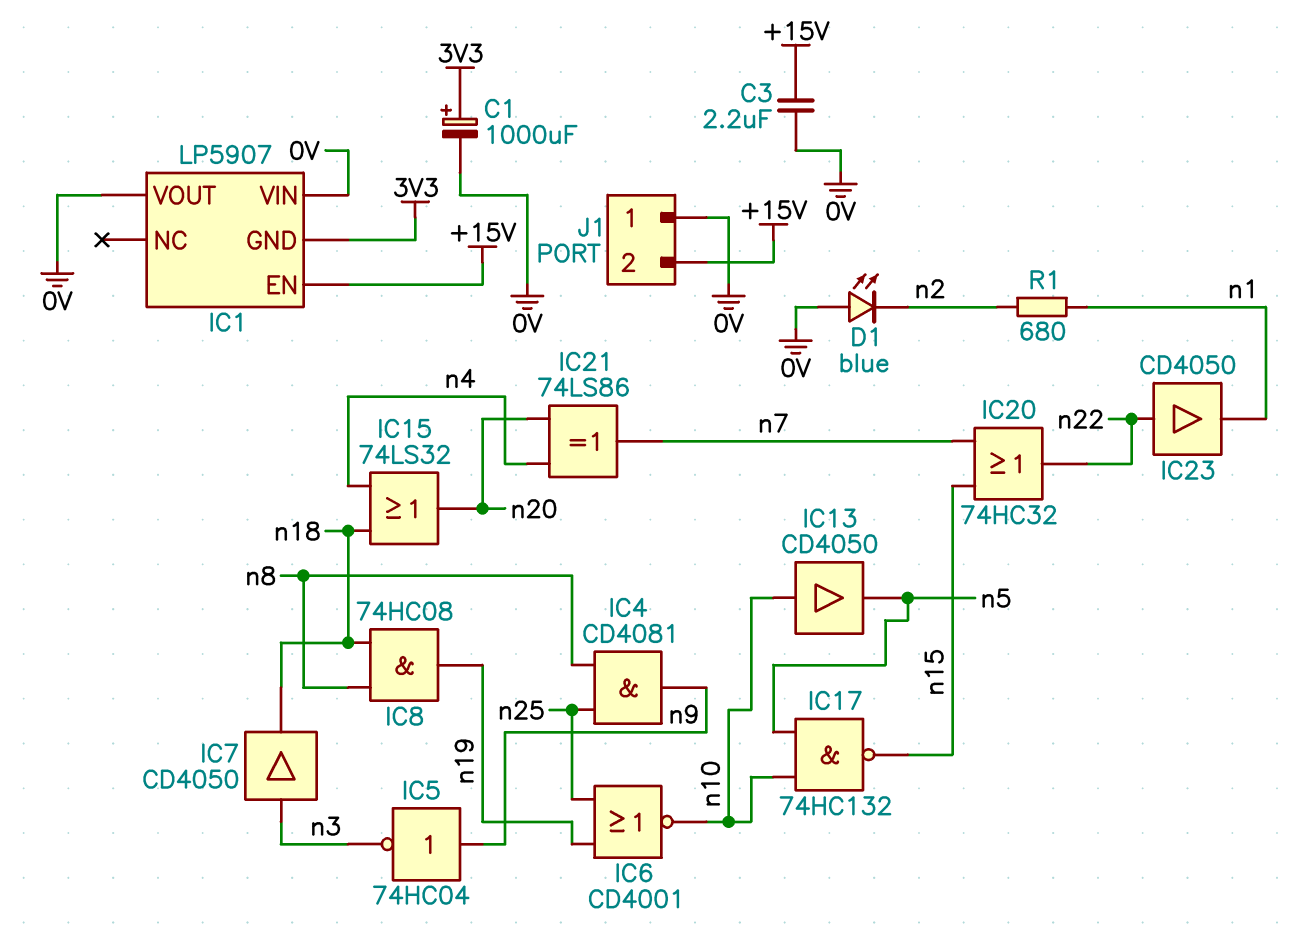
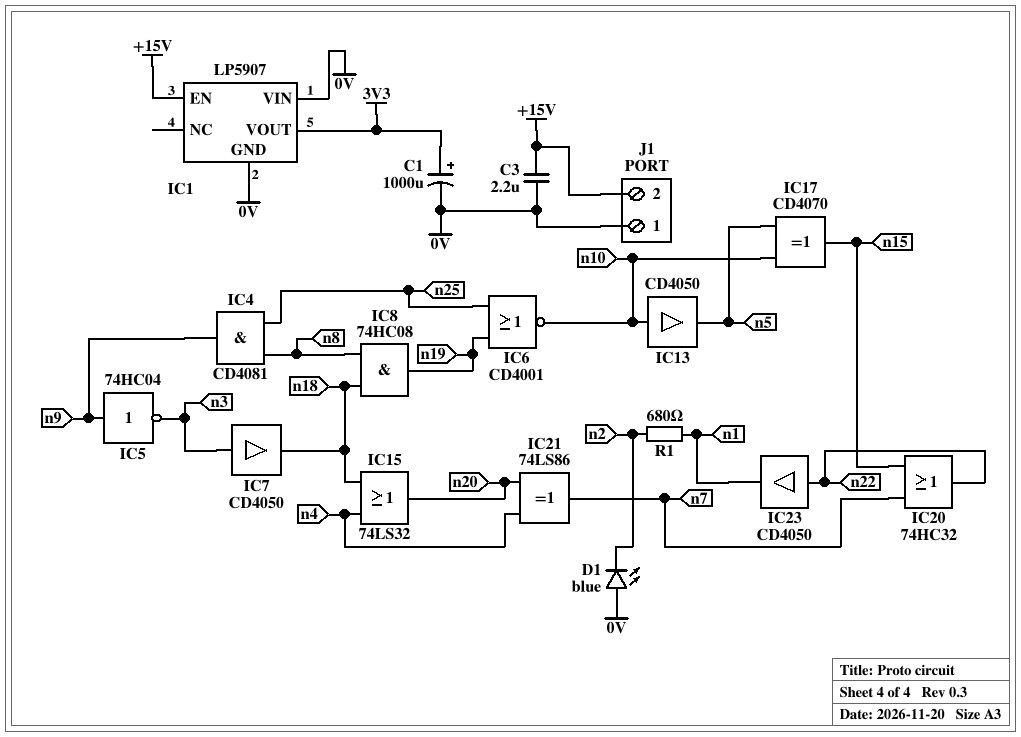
IC1 pin GND: 3V3 -> 0V
IC1 pin VOUT: 0V -> 3V3
IC17: NAND 74HC132 (in n5, in n10, out n15) -> XOR CD4070 (in n5, in n10, out n15)

